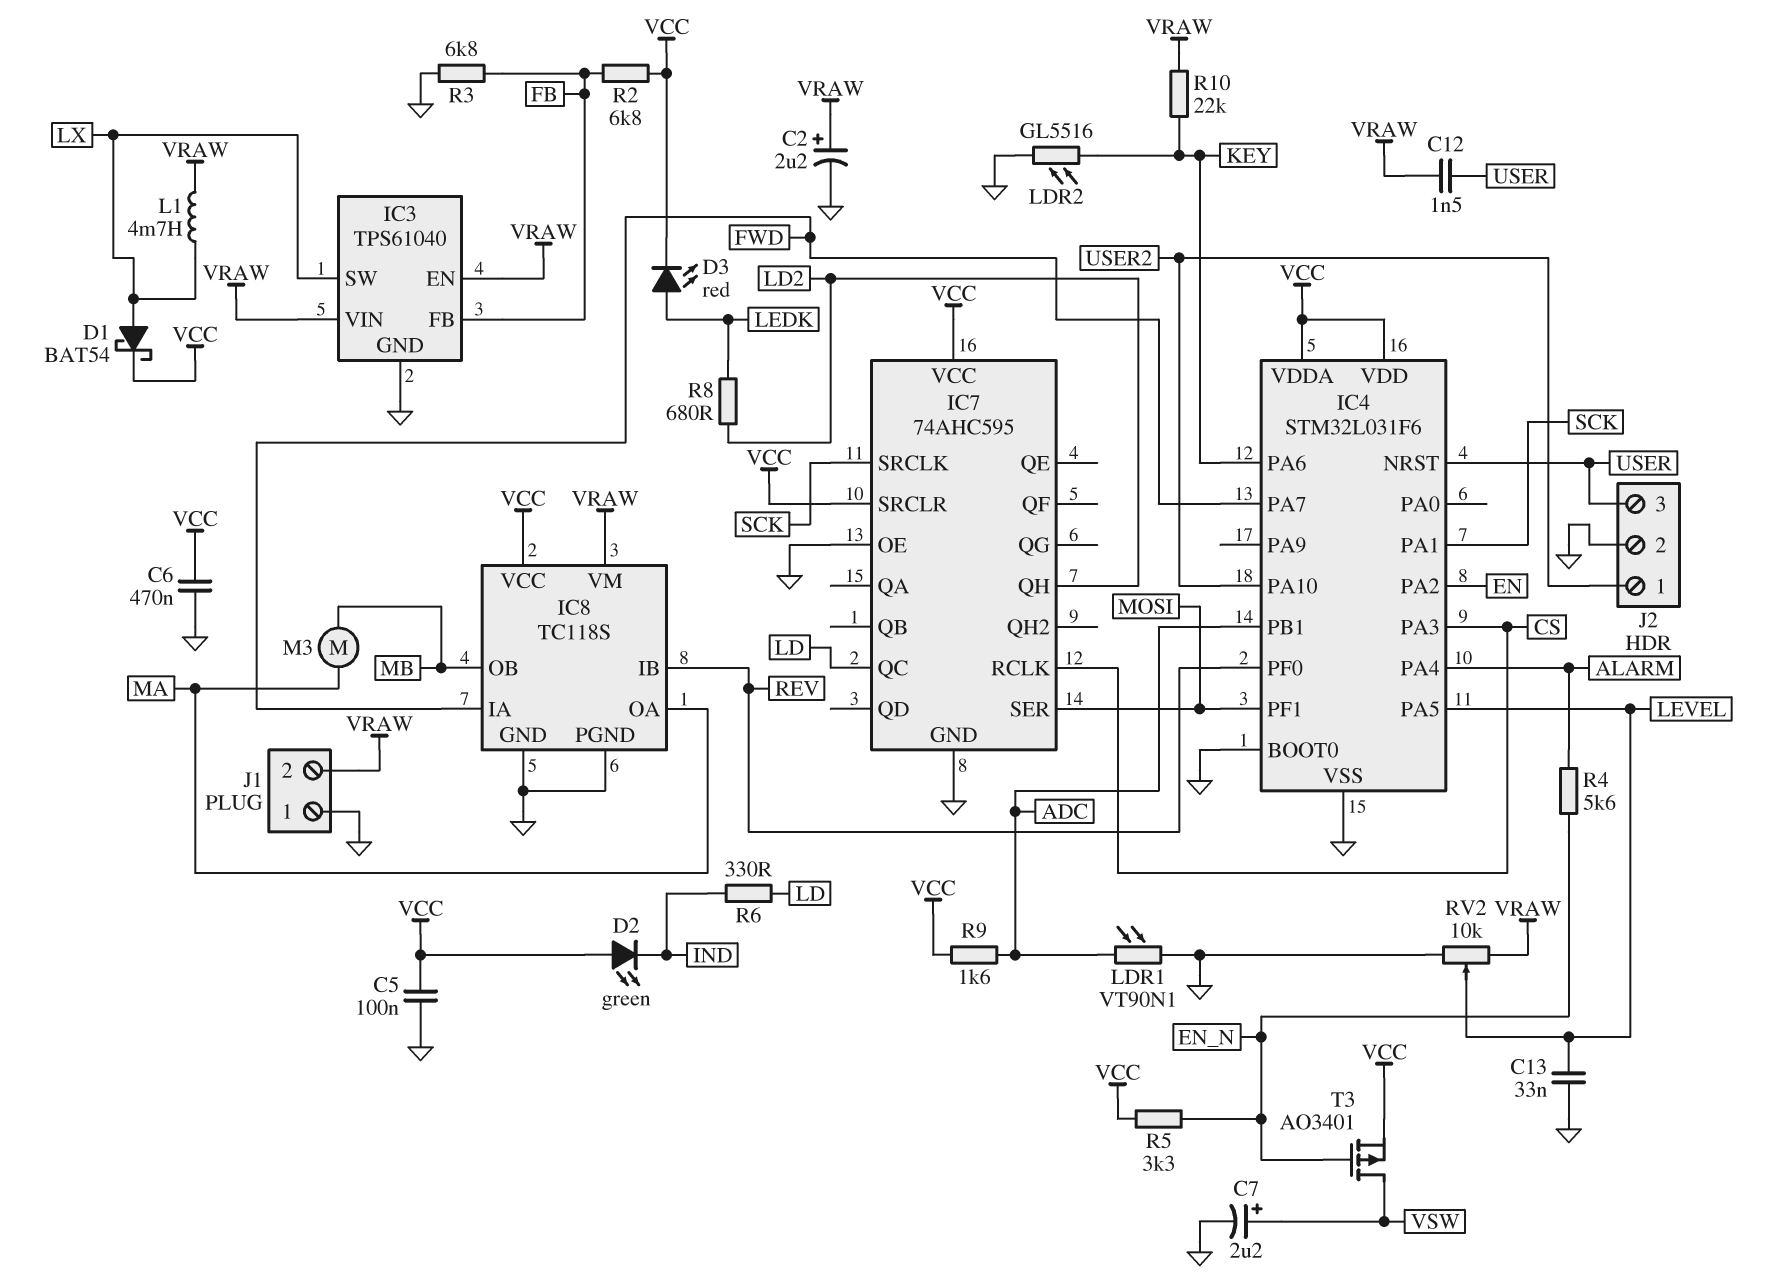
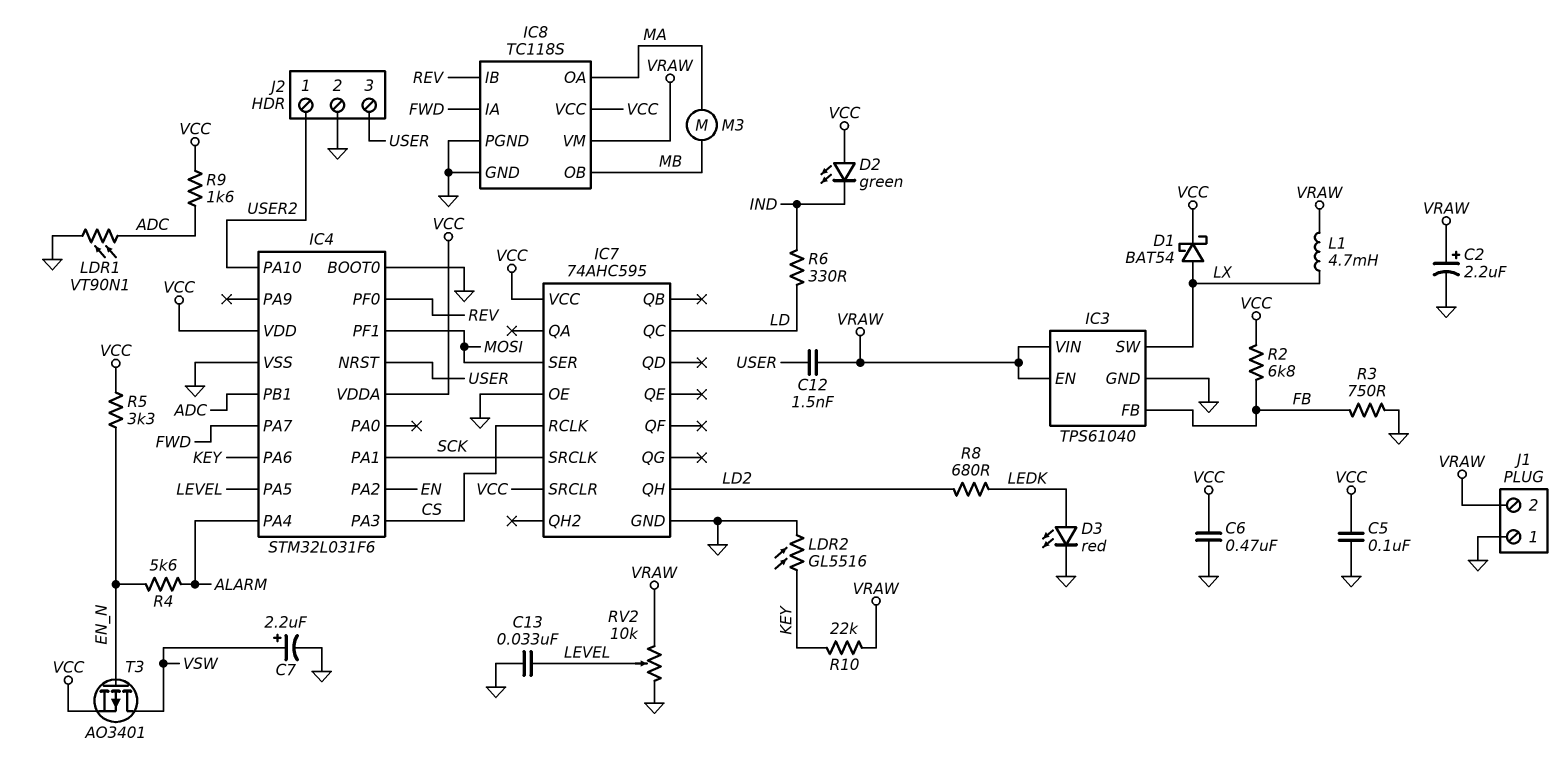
D3: LED red (A LEDK, K VCC) -> LED red (A LEDK, K GND)
R3: 6.8k (FB, GND) -> 750 (FB, GND)

